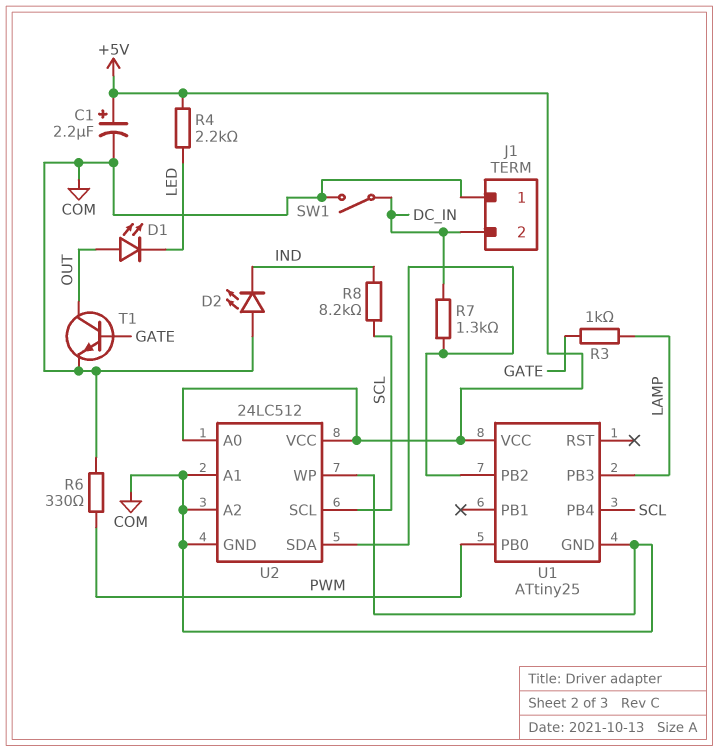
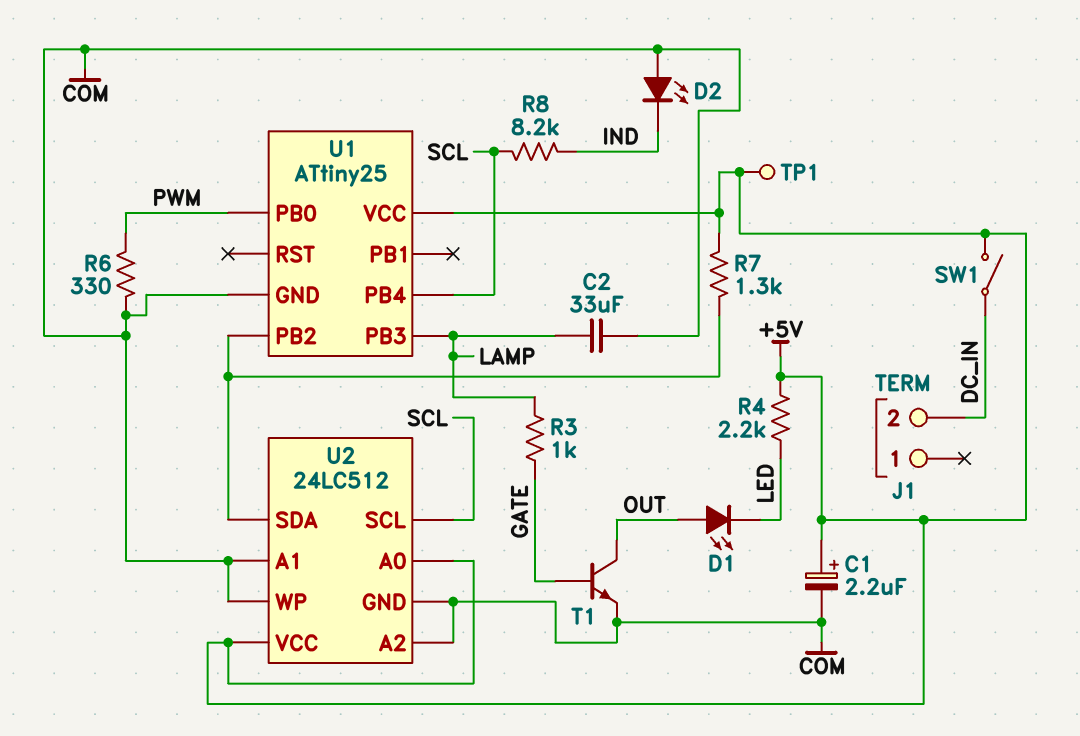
C2: none -> 33uF (COM, LAMP)
J1 pin 1: COM -> none
R7: 1.3k (DC_IN, U1/PB2) -> 1.3k (+5V, U1/PB2)
SW1: switch (COM, DC_IN) -> switch (+5V, DC_IN)
TP1: none -> test point (+5V)

